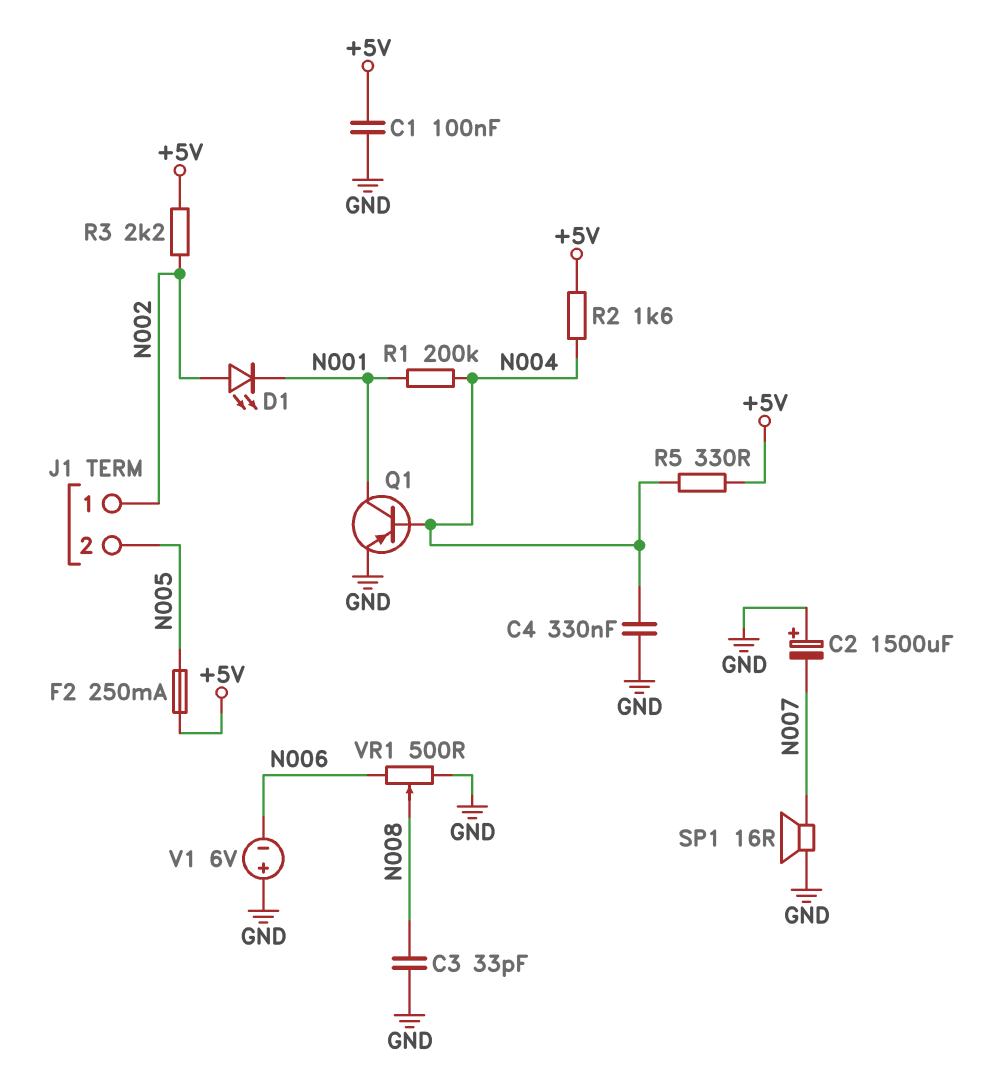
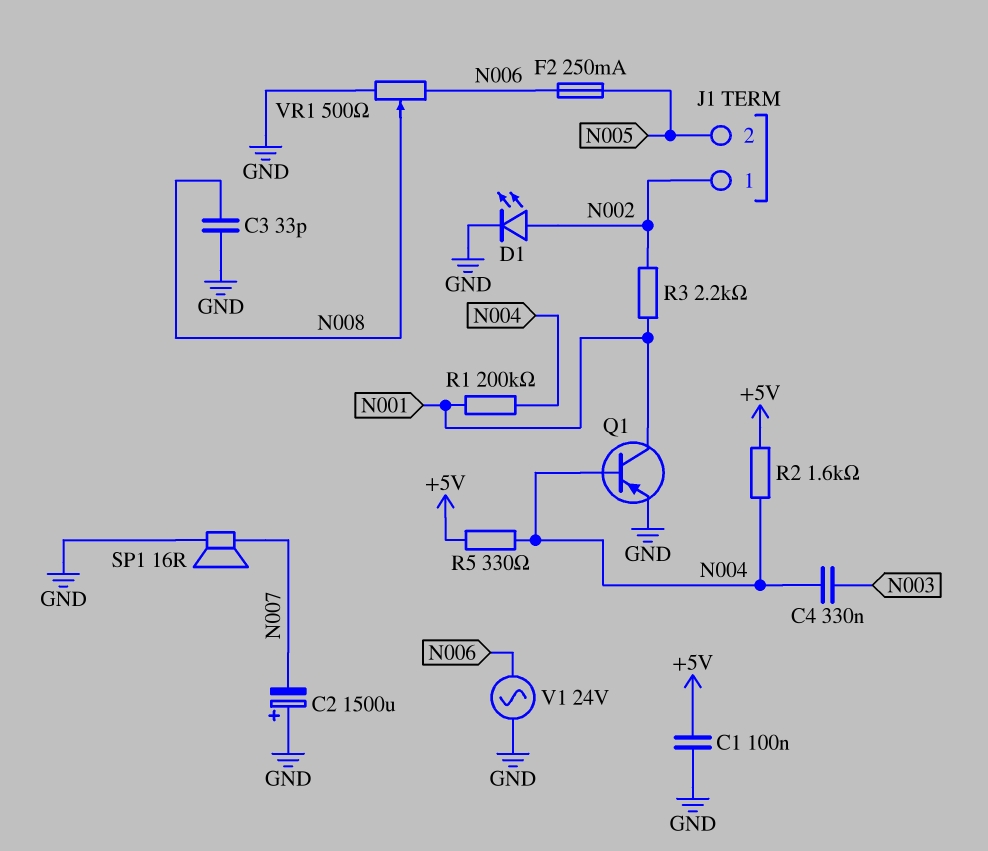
C4: 330nF (GND, N004) -> 330nF (N003, N004)
D1: LED (A N002, K N001) -> LED (A N002, K GND)
F2: 250mA (+5V, N005) -> 250mA (N005, N006)
R3: 2.2k (+5V, N002) -> 2.2k (N001, N002)
V1: 6V (plus GND, minus N006) -> AC 24V (GND, N006)

